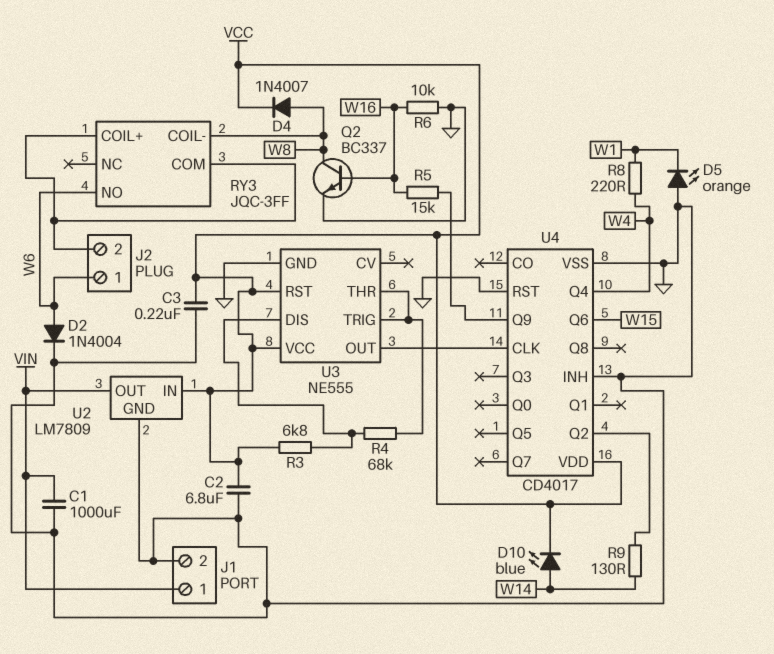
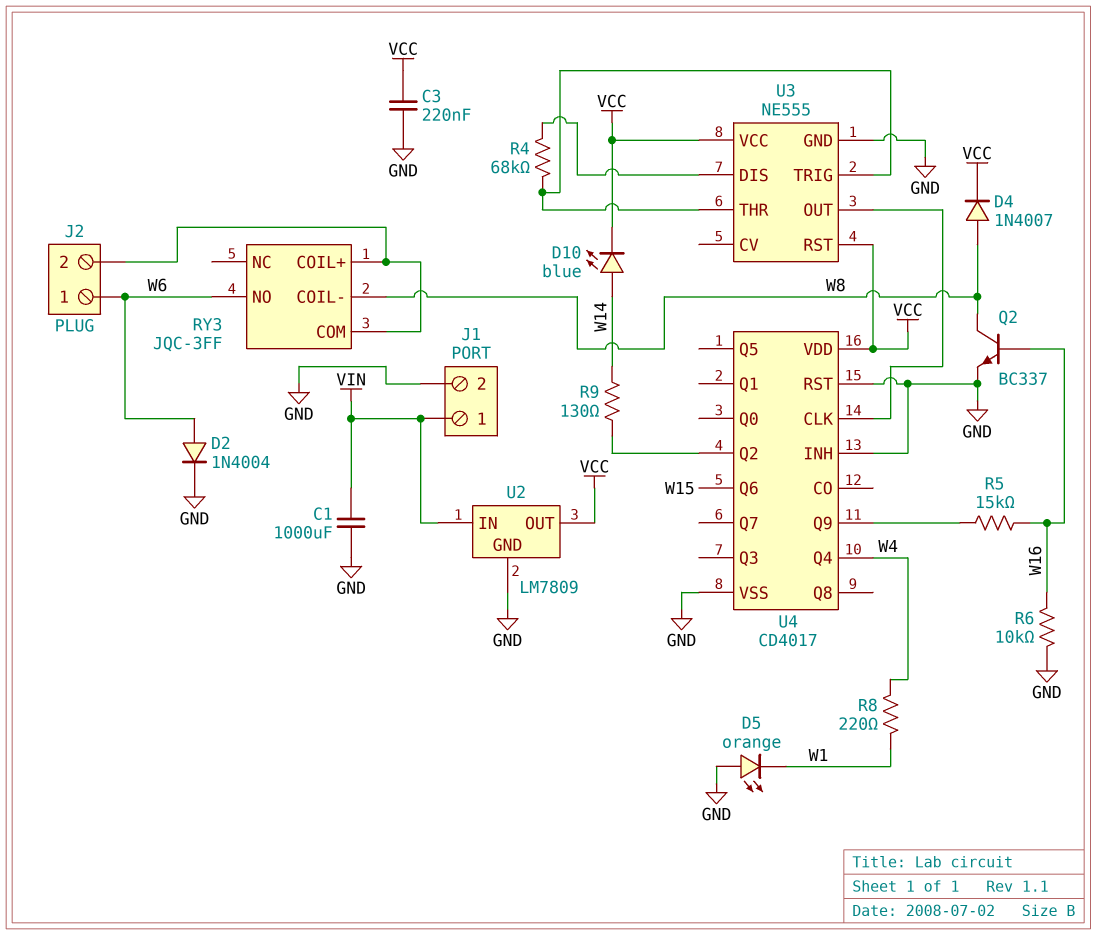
C2: 6.8uF (GND, VCC) -> none
R3: 6.8k (U3/DIS, VCC) -> none
U2 pin IN: VCC -> VIN
U2 pin OUT: VIN -> VCC

